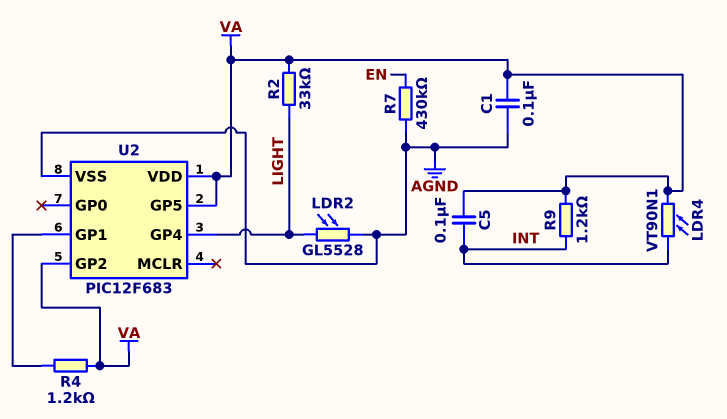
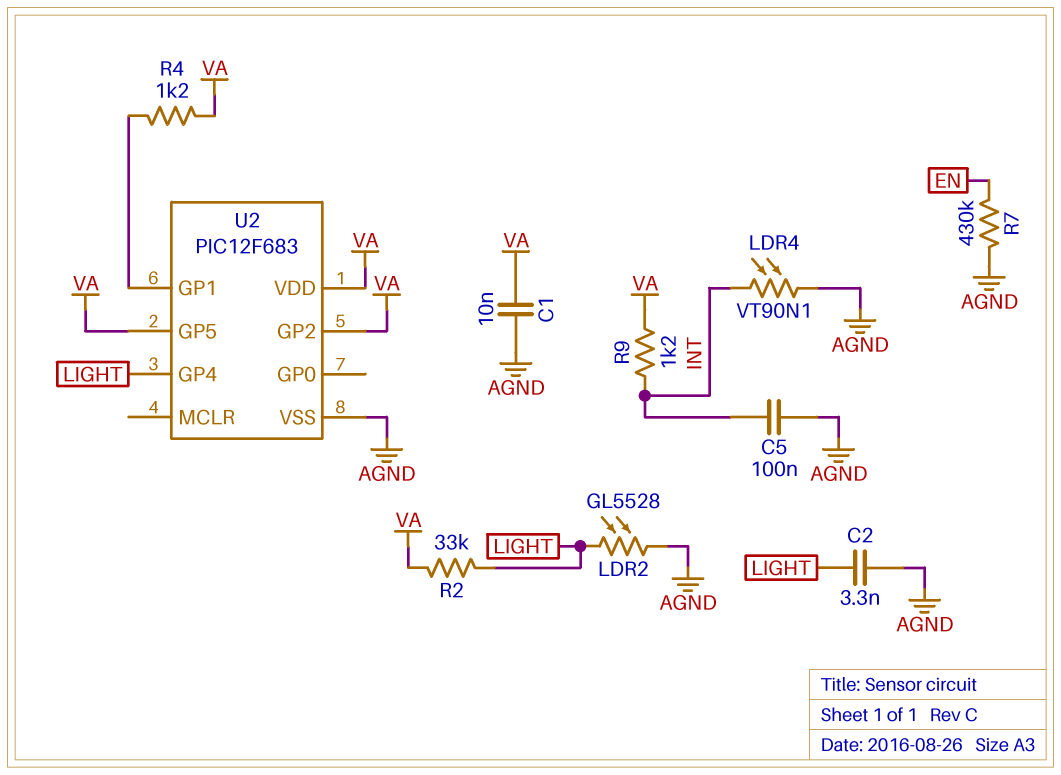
C1: 100nF (AGND, VA) -> 10nF (AGND, VA)
C2: none -> 3.3nF (AGND, LIGHT)
C5: 100nF (INT, VA) -> 100nF (AGND, INT)
LDR4: VT90N1 (INT, VA) -> VT90N1 (AGND, INT)

